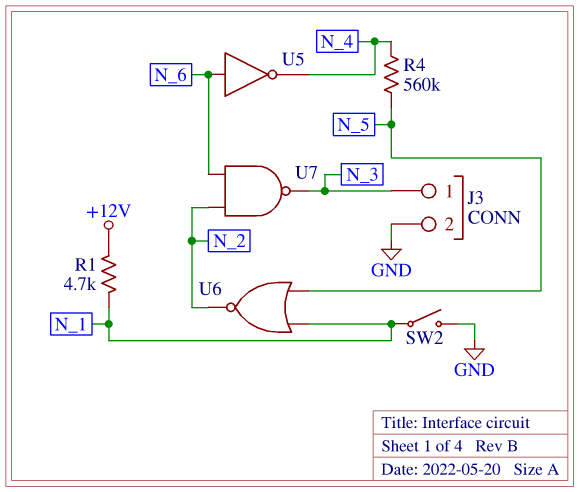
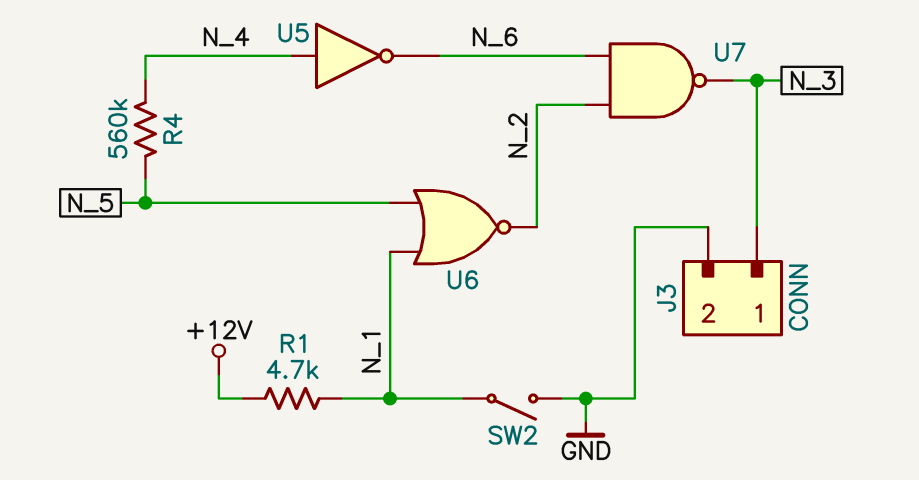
U5: NOT (in N_6, out N_4) -> NOT (in N_4, out N_6)

